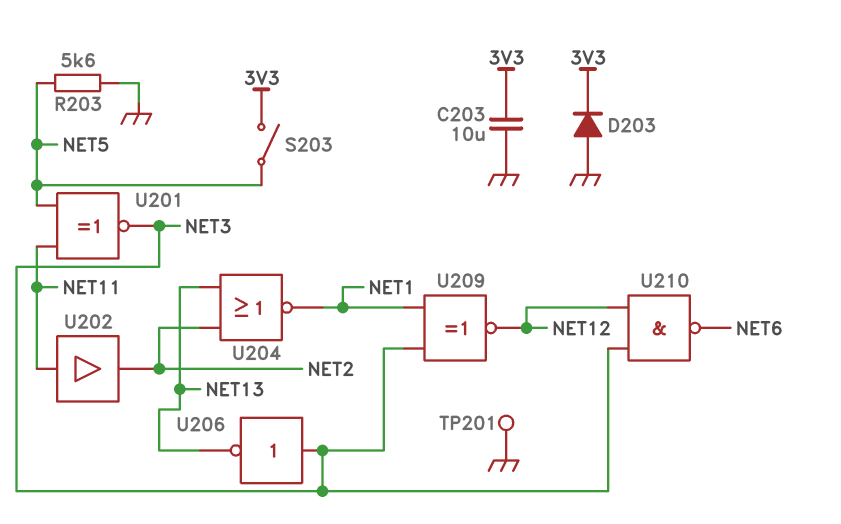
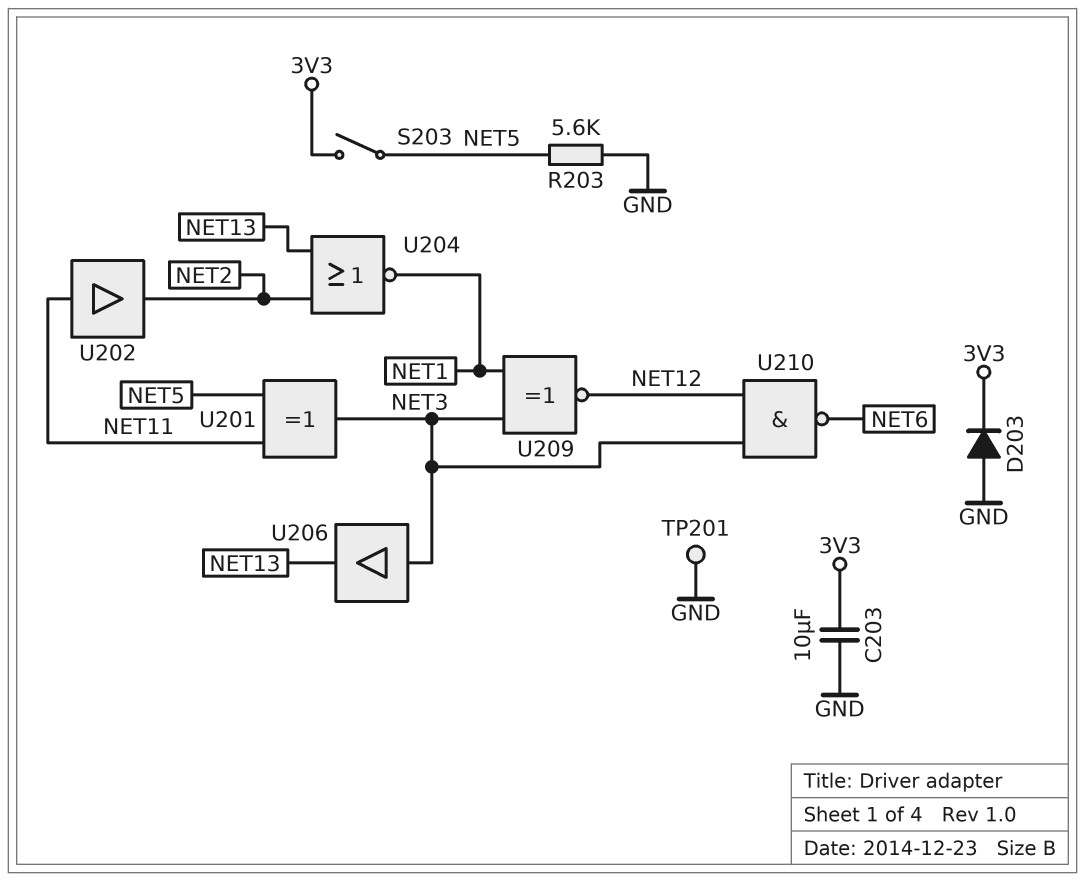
U201: XNOR (in NET5, in NET11, out NET3) -> XOR (in NET5, in NET11, out NET3)
U206: NOT (in NET3, out NET13) -> buffer (in NET3, out NET13)

